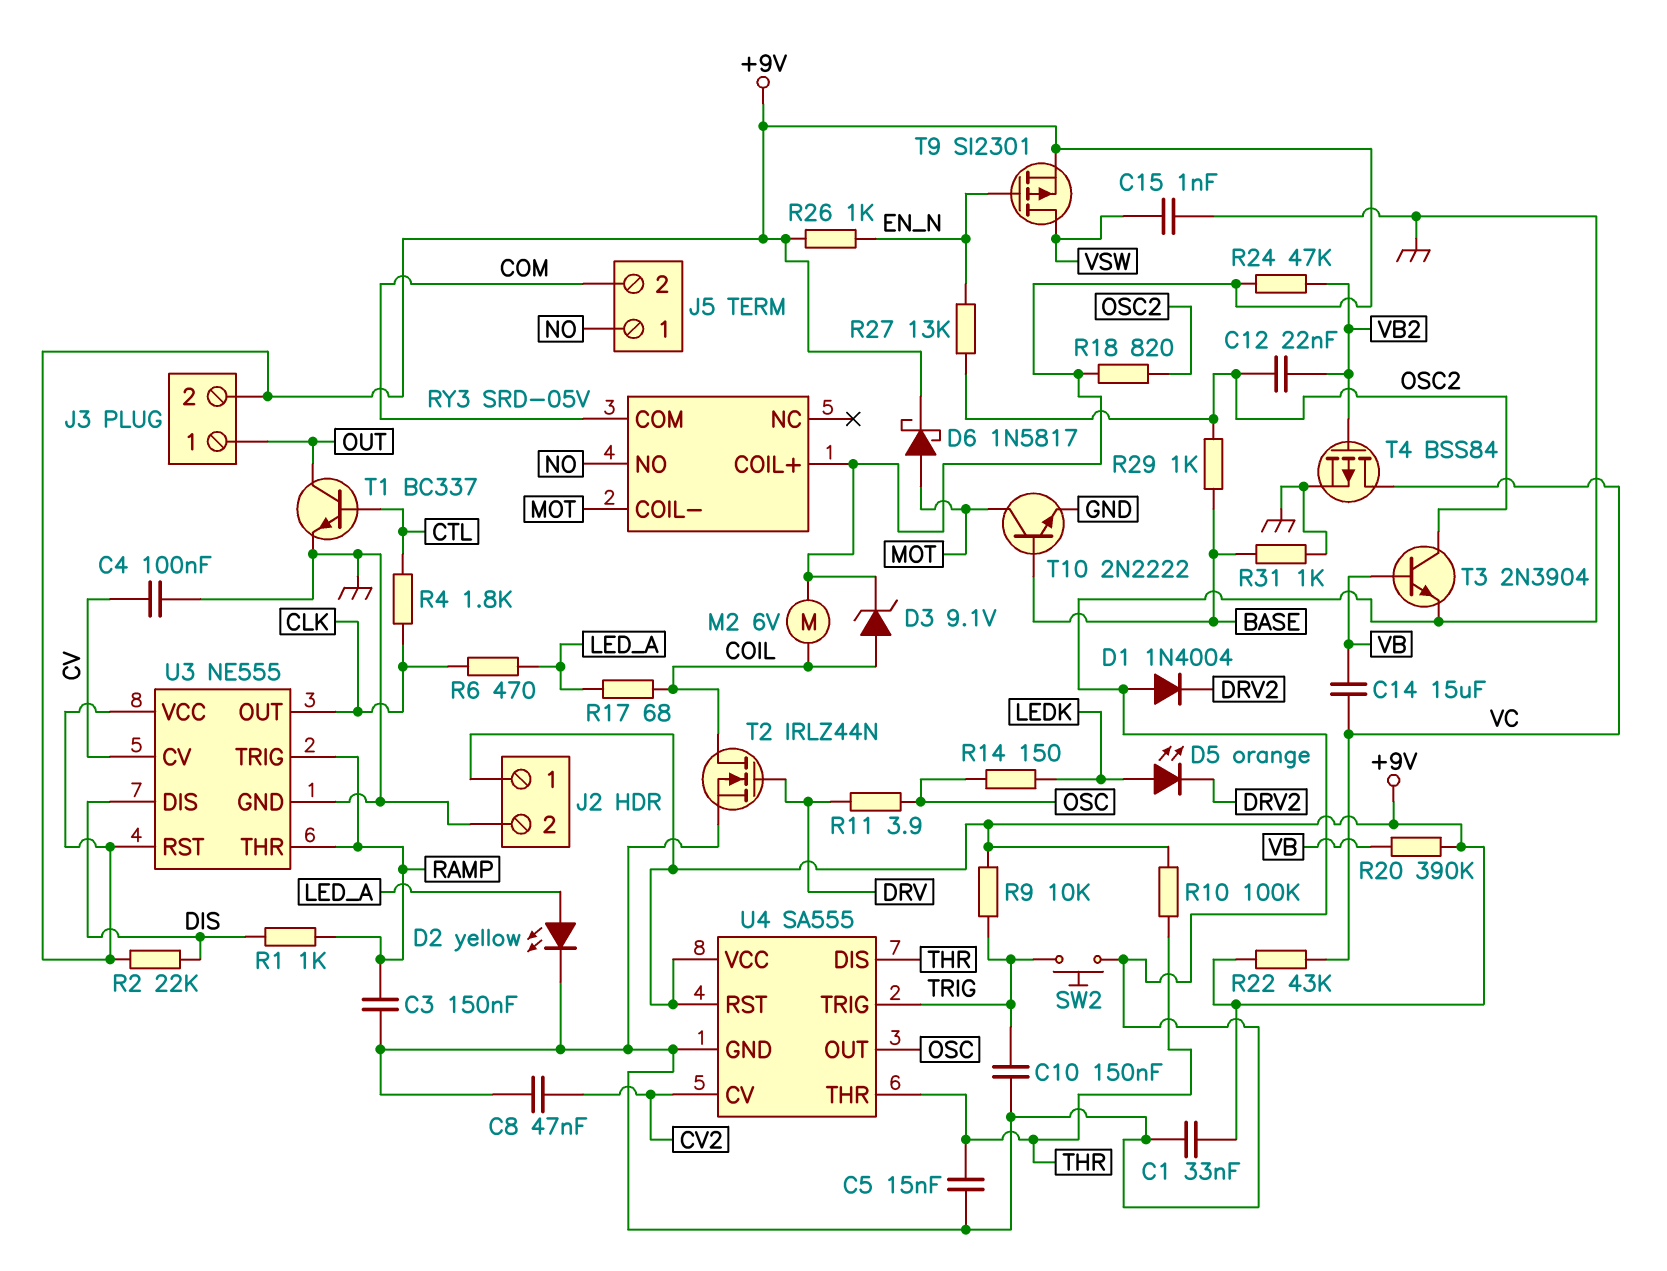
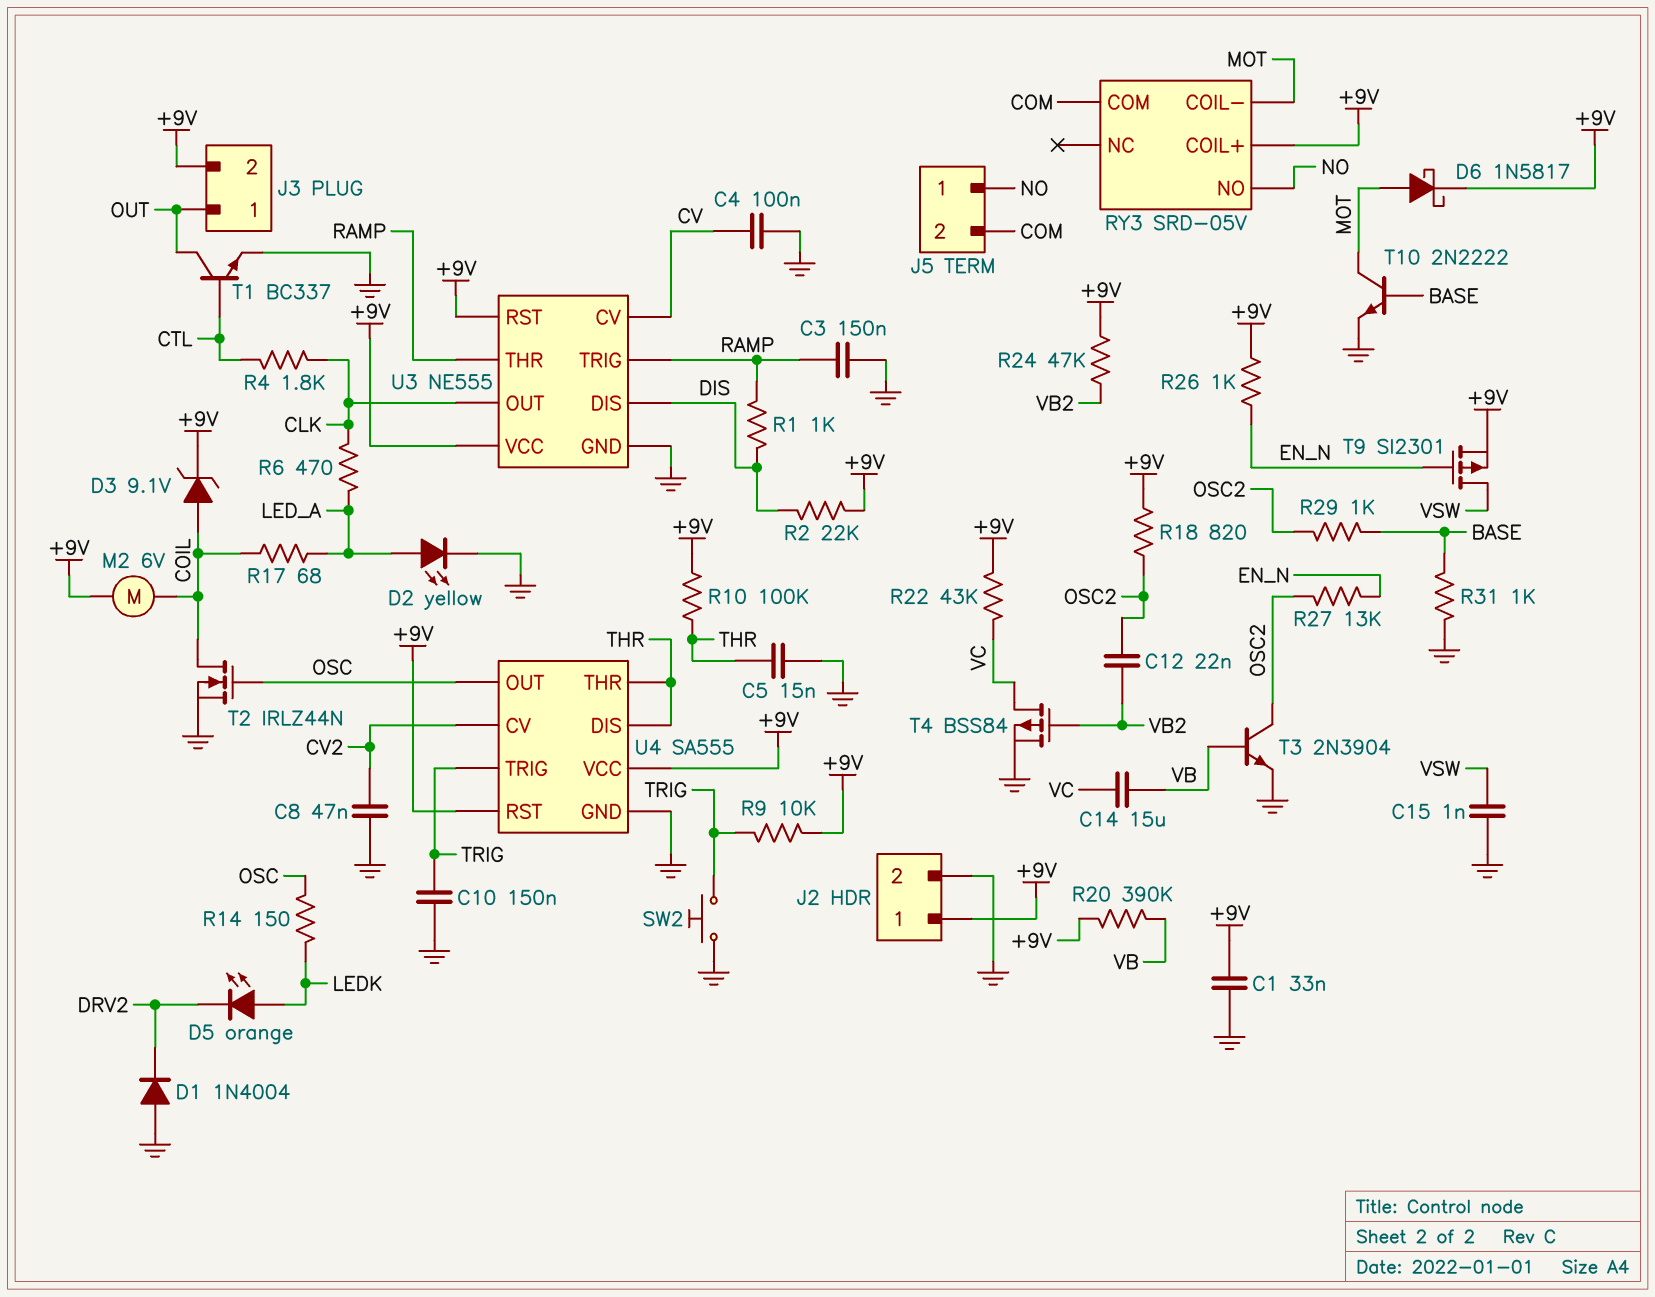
R11: 3.9 (DRV, OSC) -> none
T2: NMOS IRLZ44N (G DRV, D COIL, S GND) -> NMOS IRLZ44N (G OSC, D COIL, S GND)

